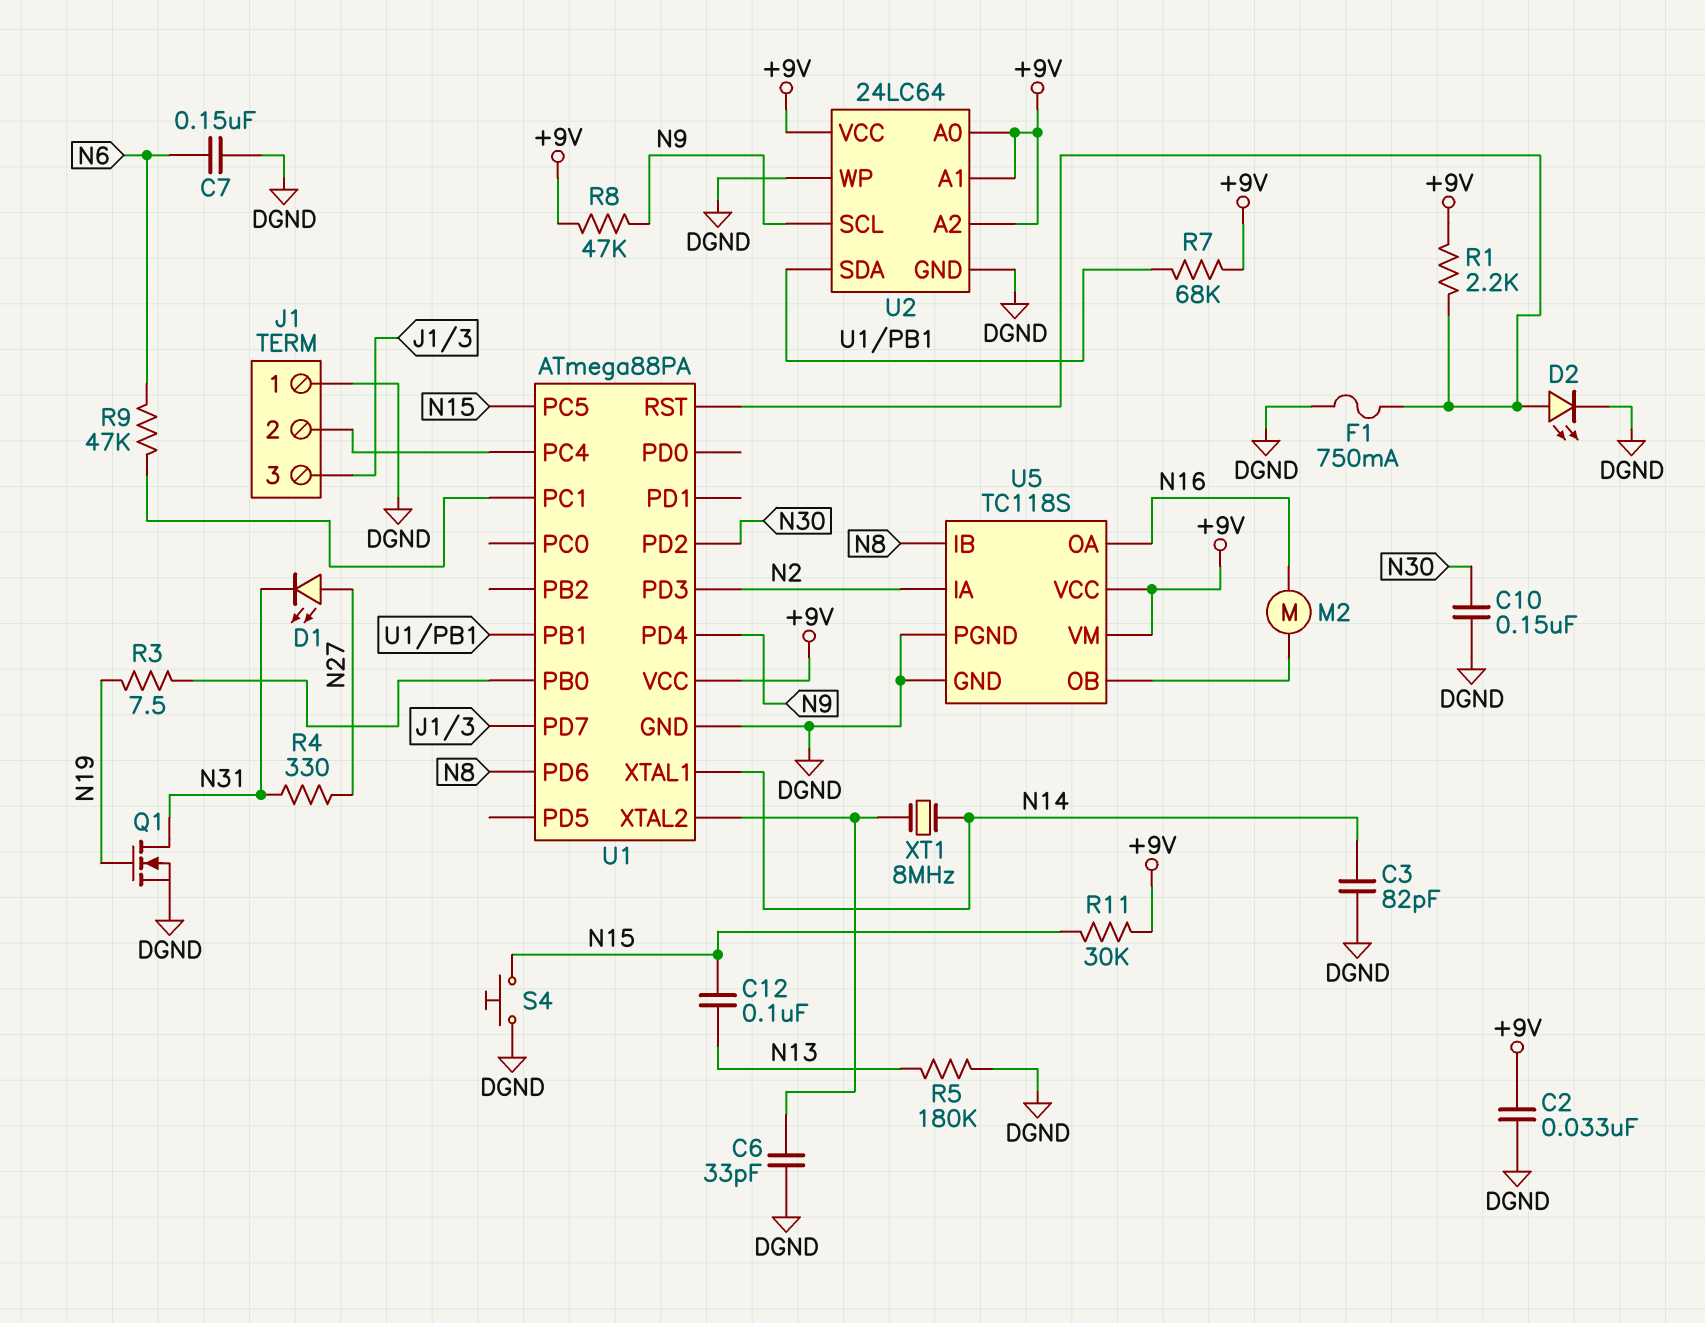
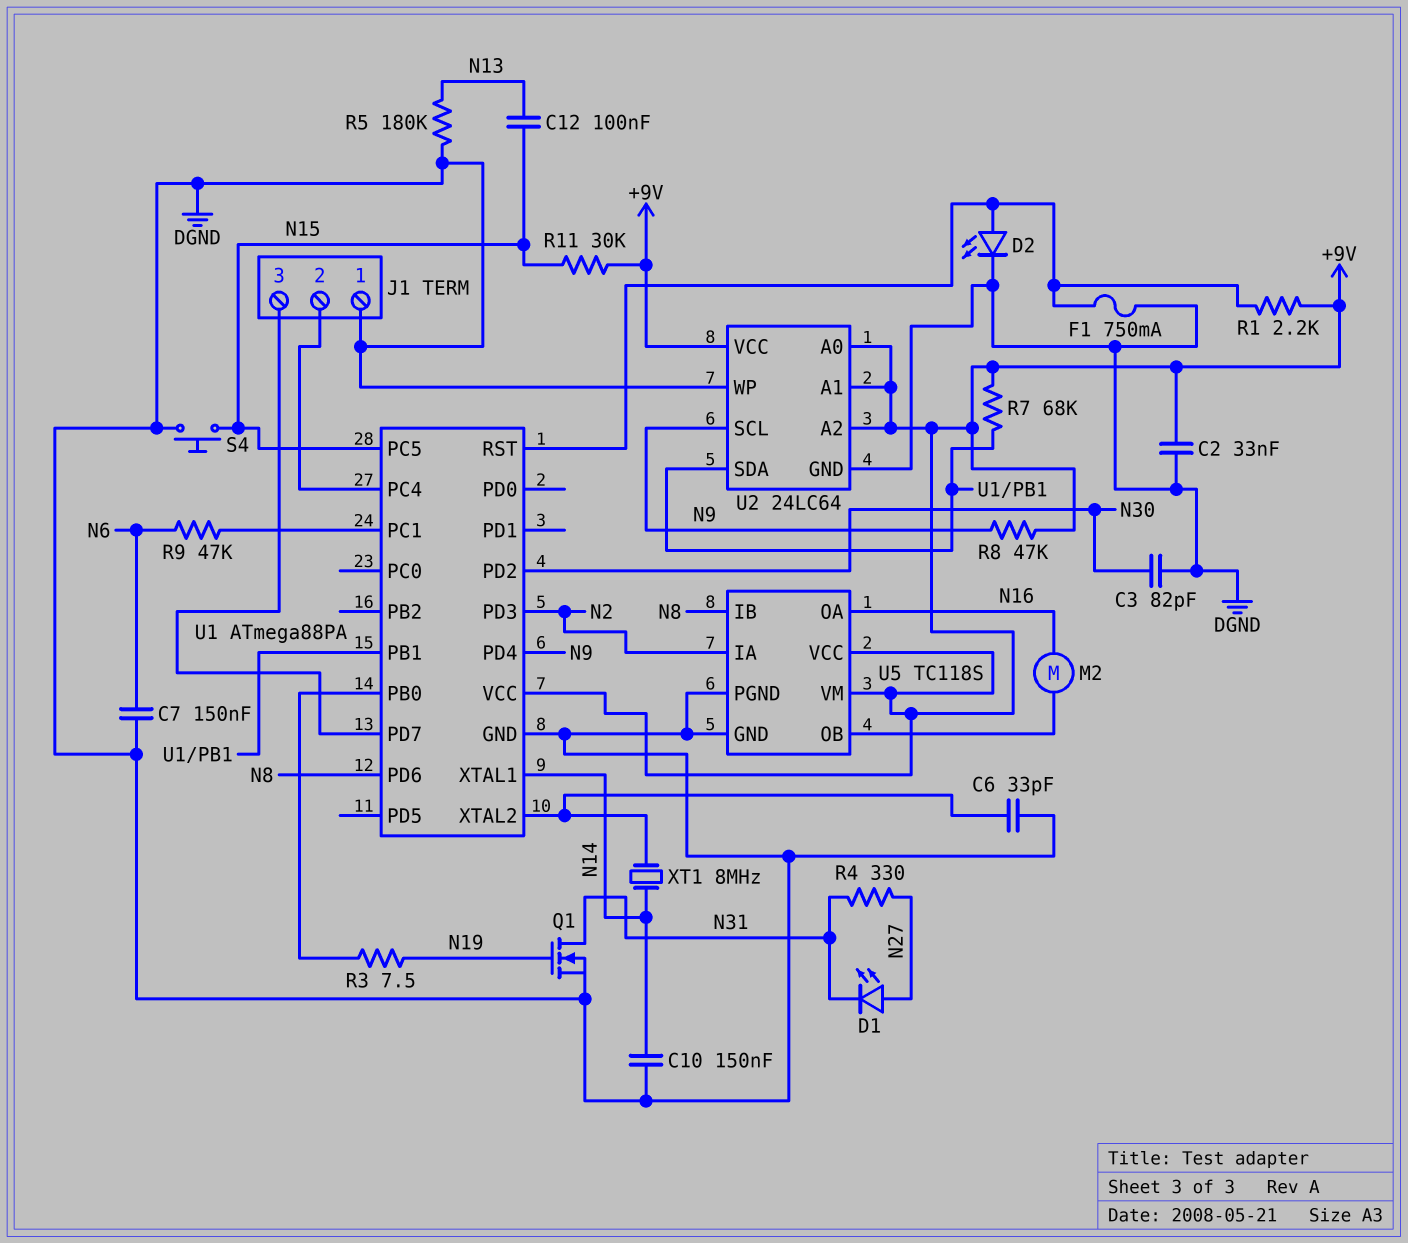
C3: 82pF (DGND, N14) -> 82pF (DGND, N30)
C10: 150nF (DGND, N30) -> 150nF (DGND, N14)

